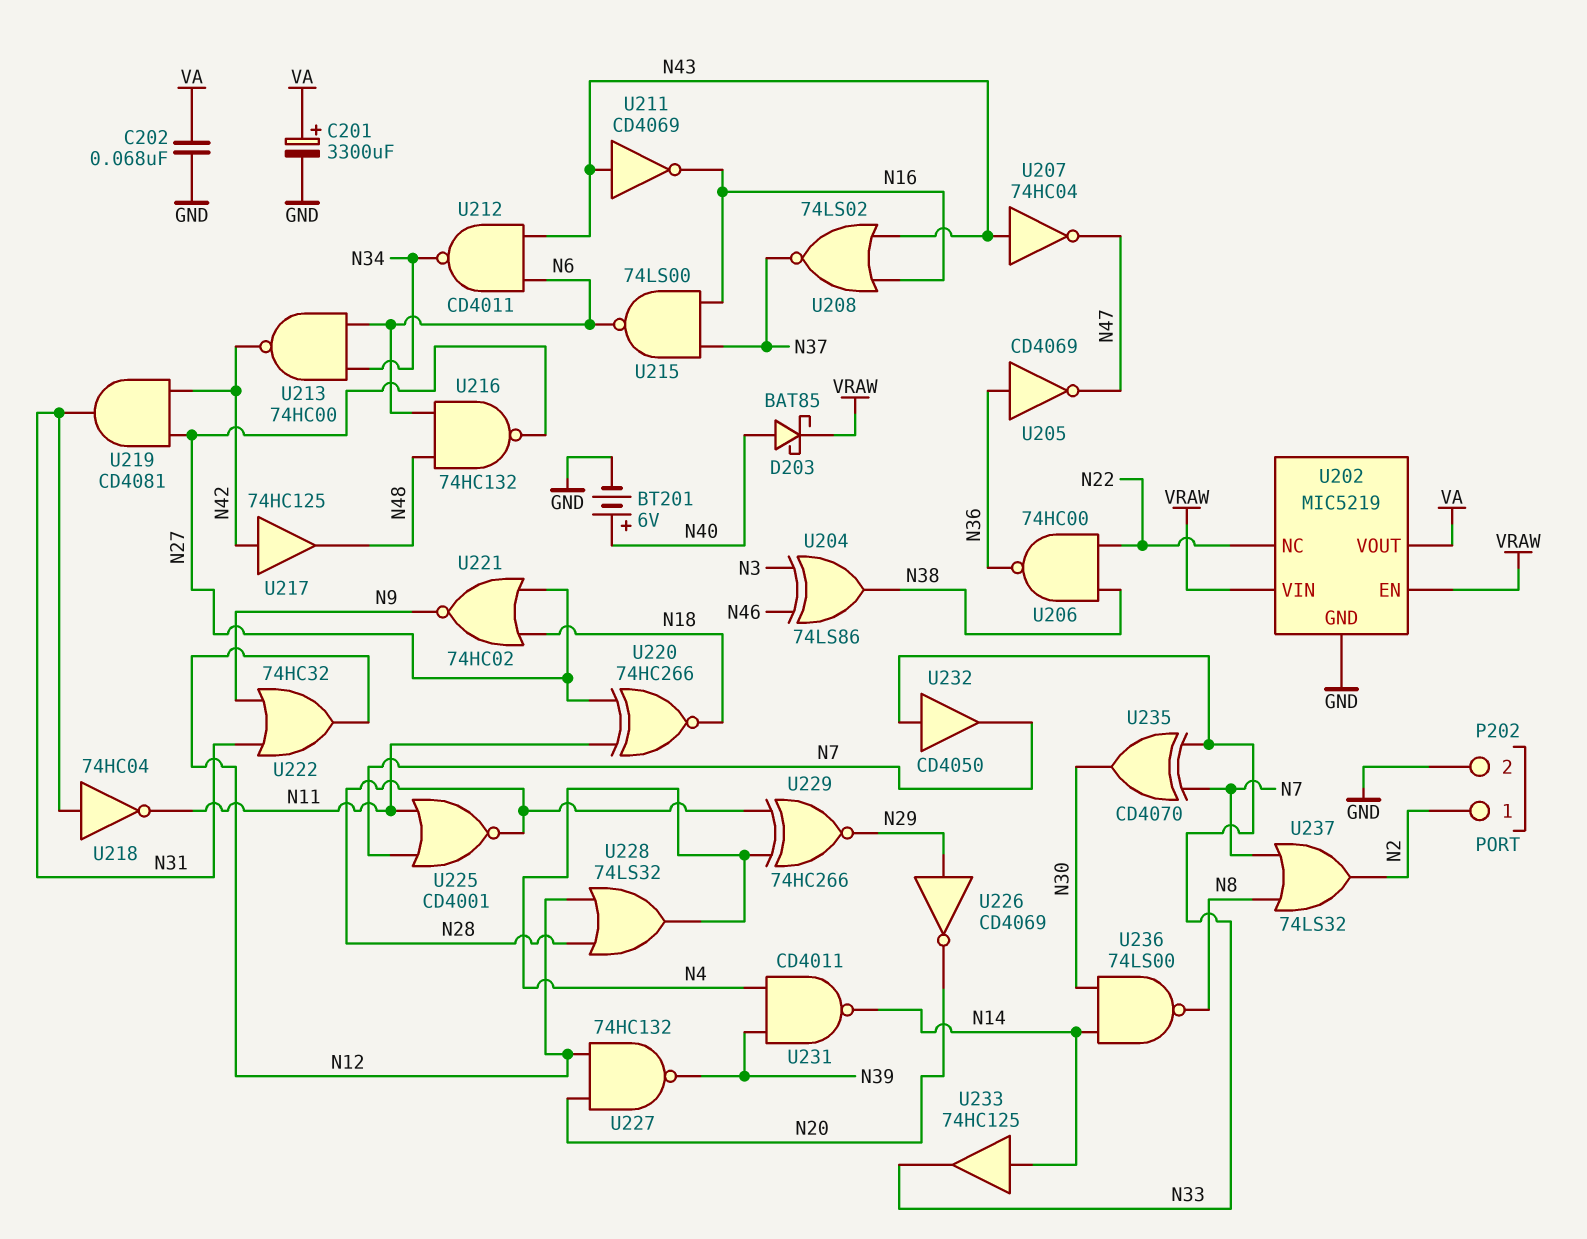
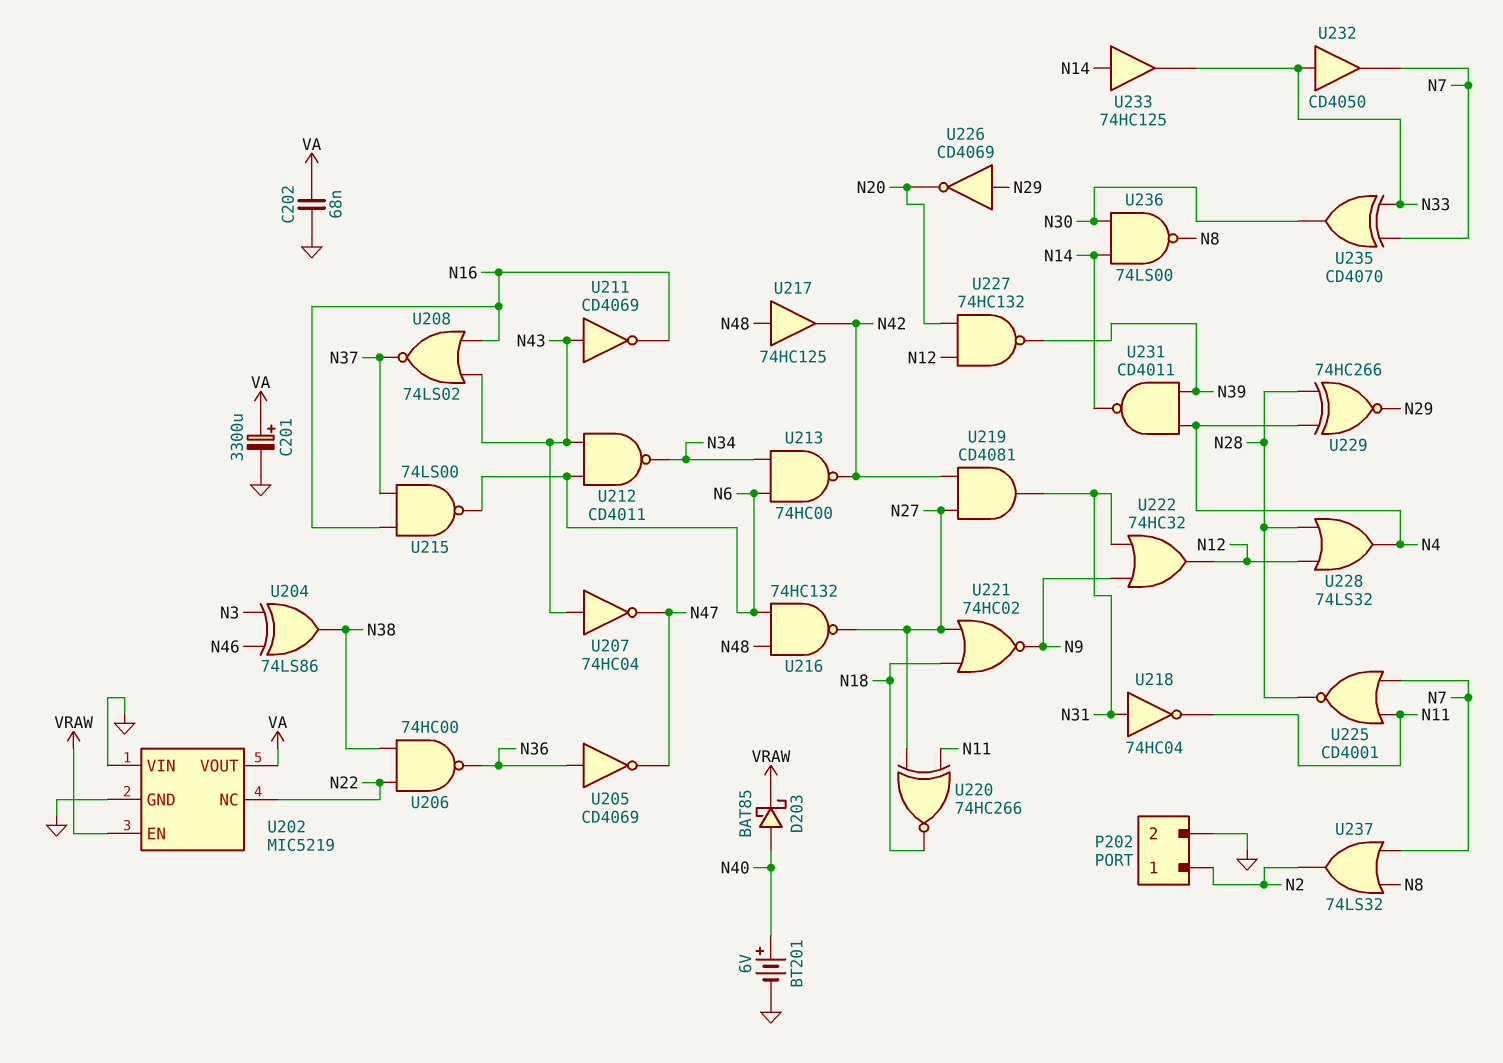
U202 pin VIN: VRAW -> GND
U217: buffer 74HC125 (in N42, out N48) -> buffer 74HC125 (in N48, out N42)

